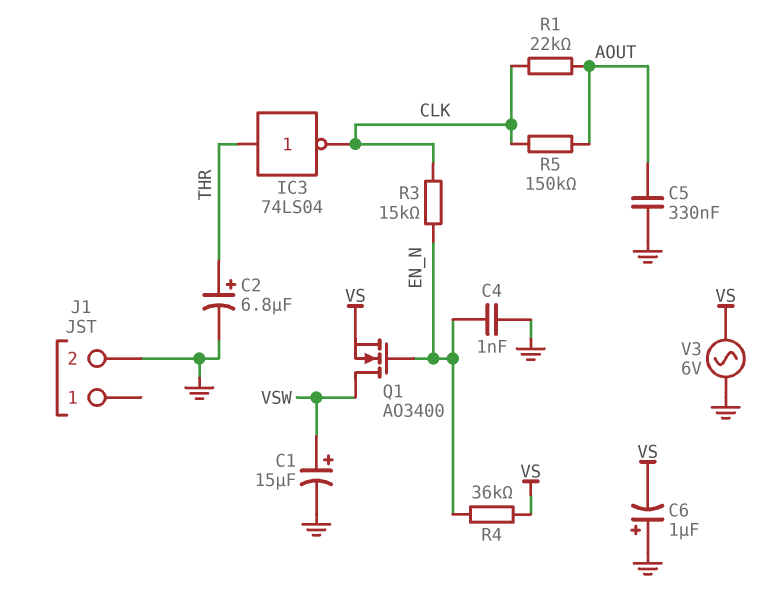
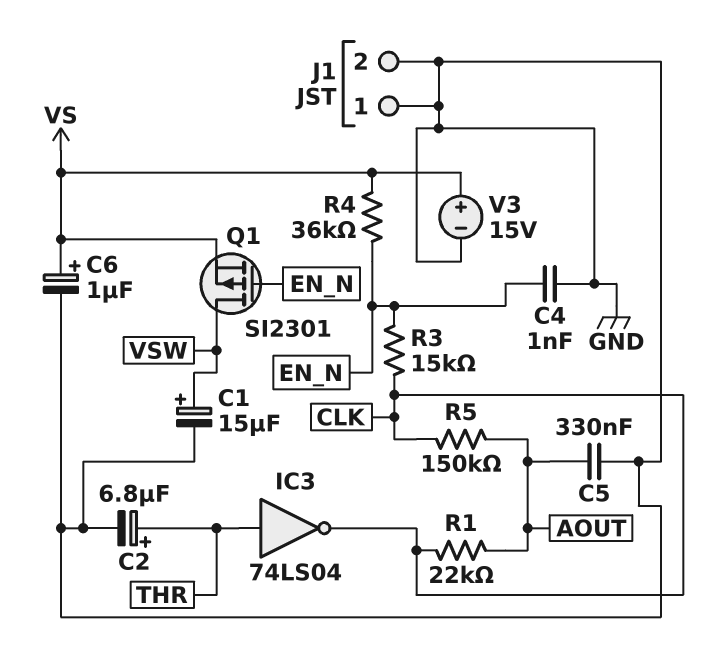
C6: 1uF (plus GND, minus VS) -> 1uF (plus VS, minus GND)
J1 pin 1: none -> GND
Q1: NMOS AO3400 (G EN_N, D VSW, S VS) -> PMOS SI2301 (G EN_N, D VSW, S VS)
V3: AC 6V (GND, VS) -> 15V (plus VS, minus GND)

